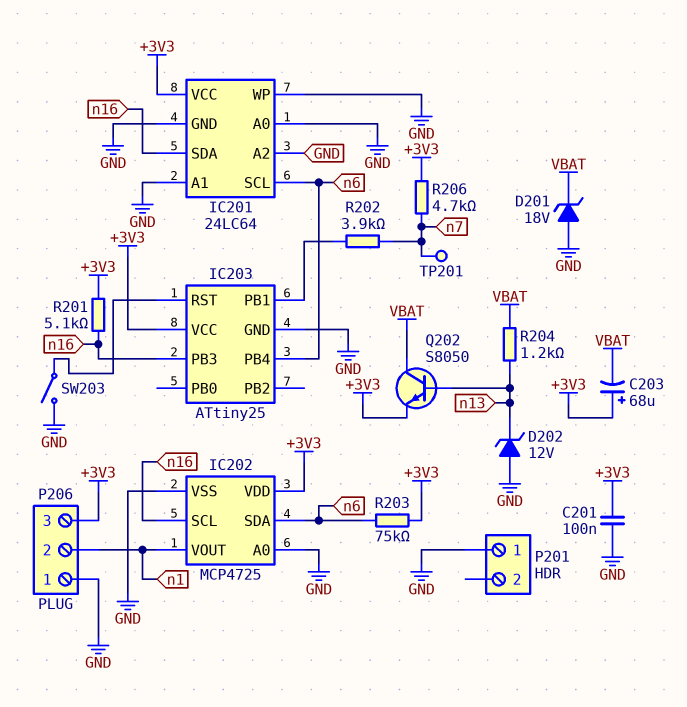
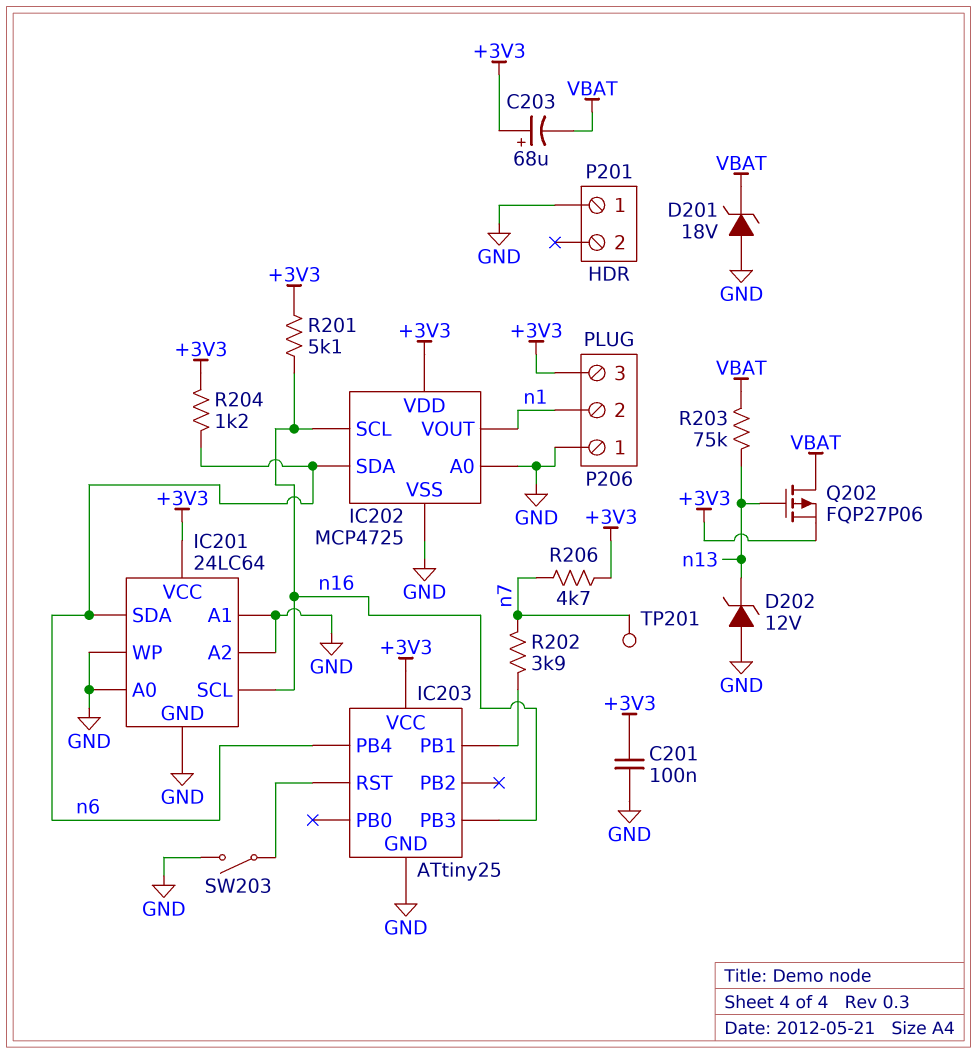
IC201 pin SCL: n6 -> n16
IC201 pin SDA: n16 -> n6
Q202: NPN S8050 (B n13, C VBAT, E +3V3) -> PMOS FQP27P06 (G n13, D VBAT, S +3V3)
R203: 75k (+3V3, n6) -> 75k (VBAT, n13)
R204: 1.2k (VBAT, n13) -> 1.2k (+3V3, n6)

